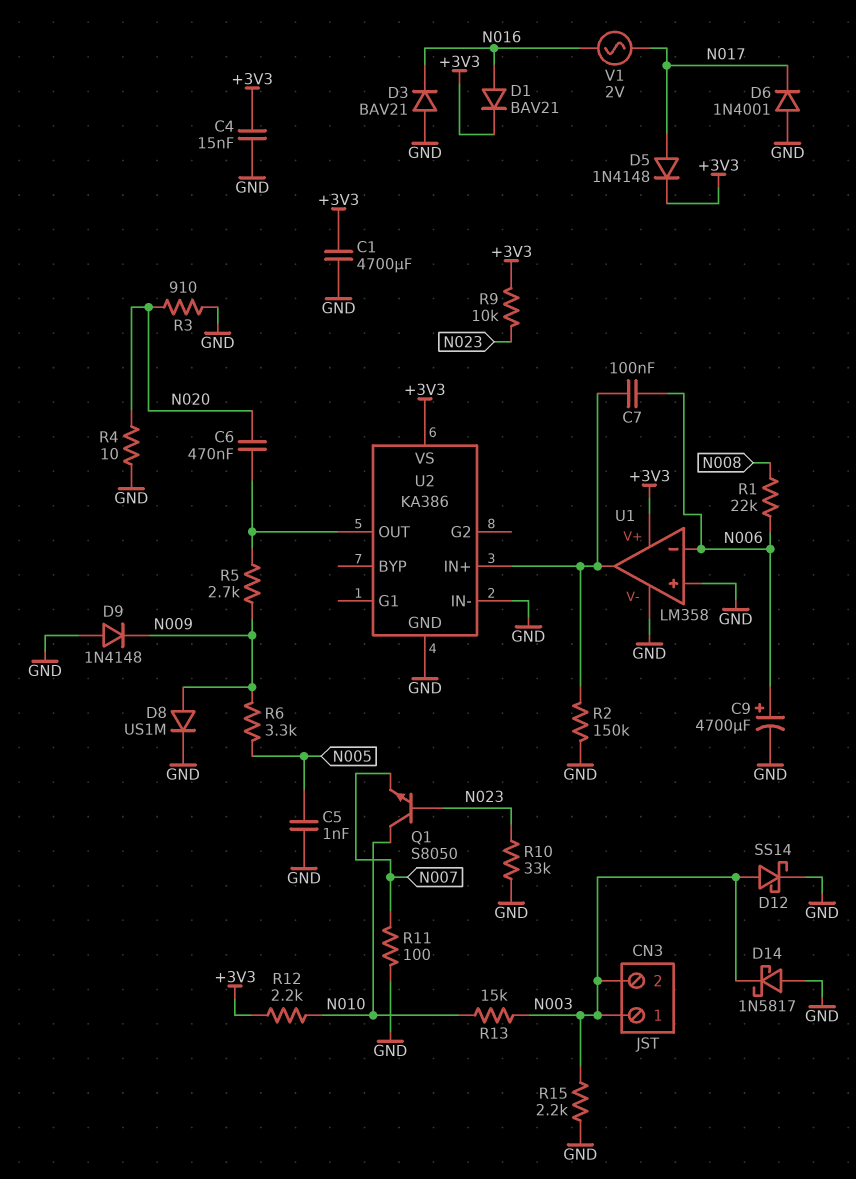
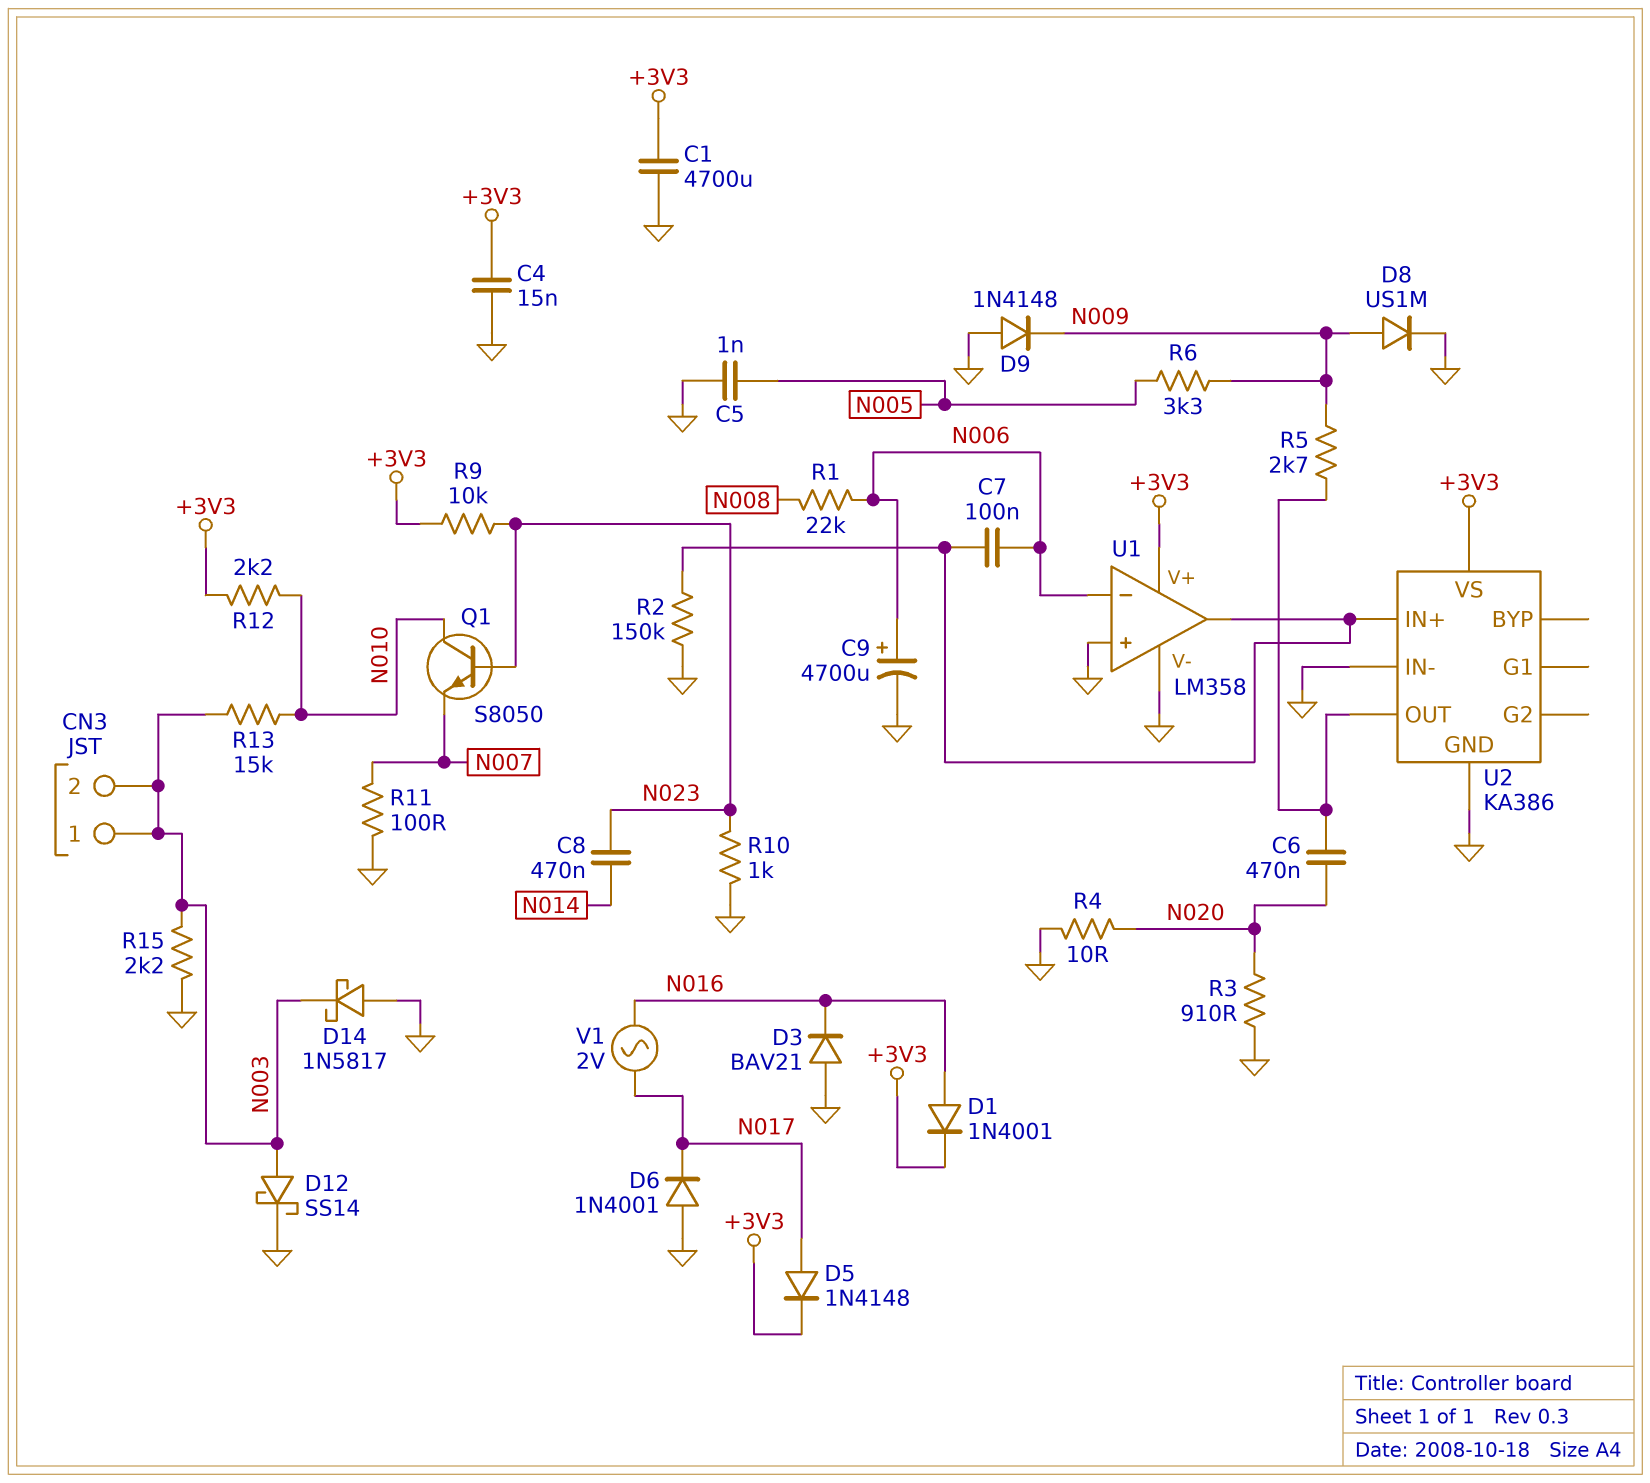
C8: none -> 470nF (N014, N023)
D1: diode BAV21 (A N016, K +3V3) -> diode 1N4001 (A N016, K +3V3)
R10: 33k (GND, N023) -> 1k (GND, N023)

